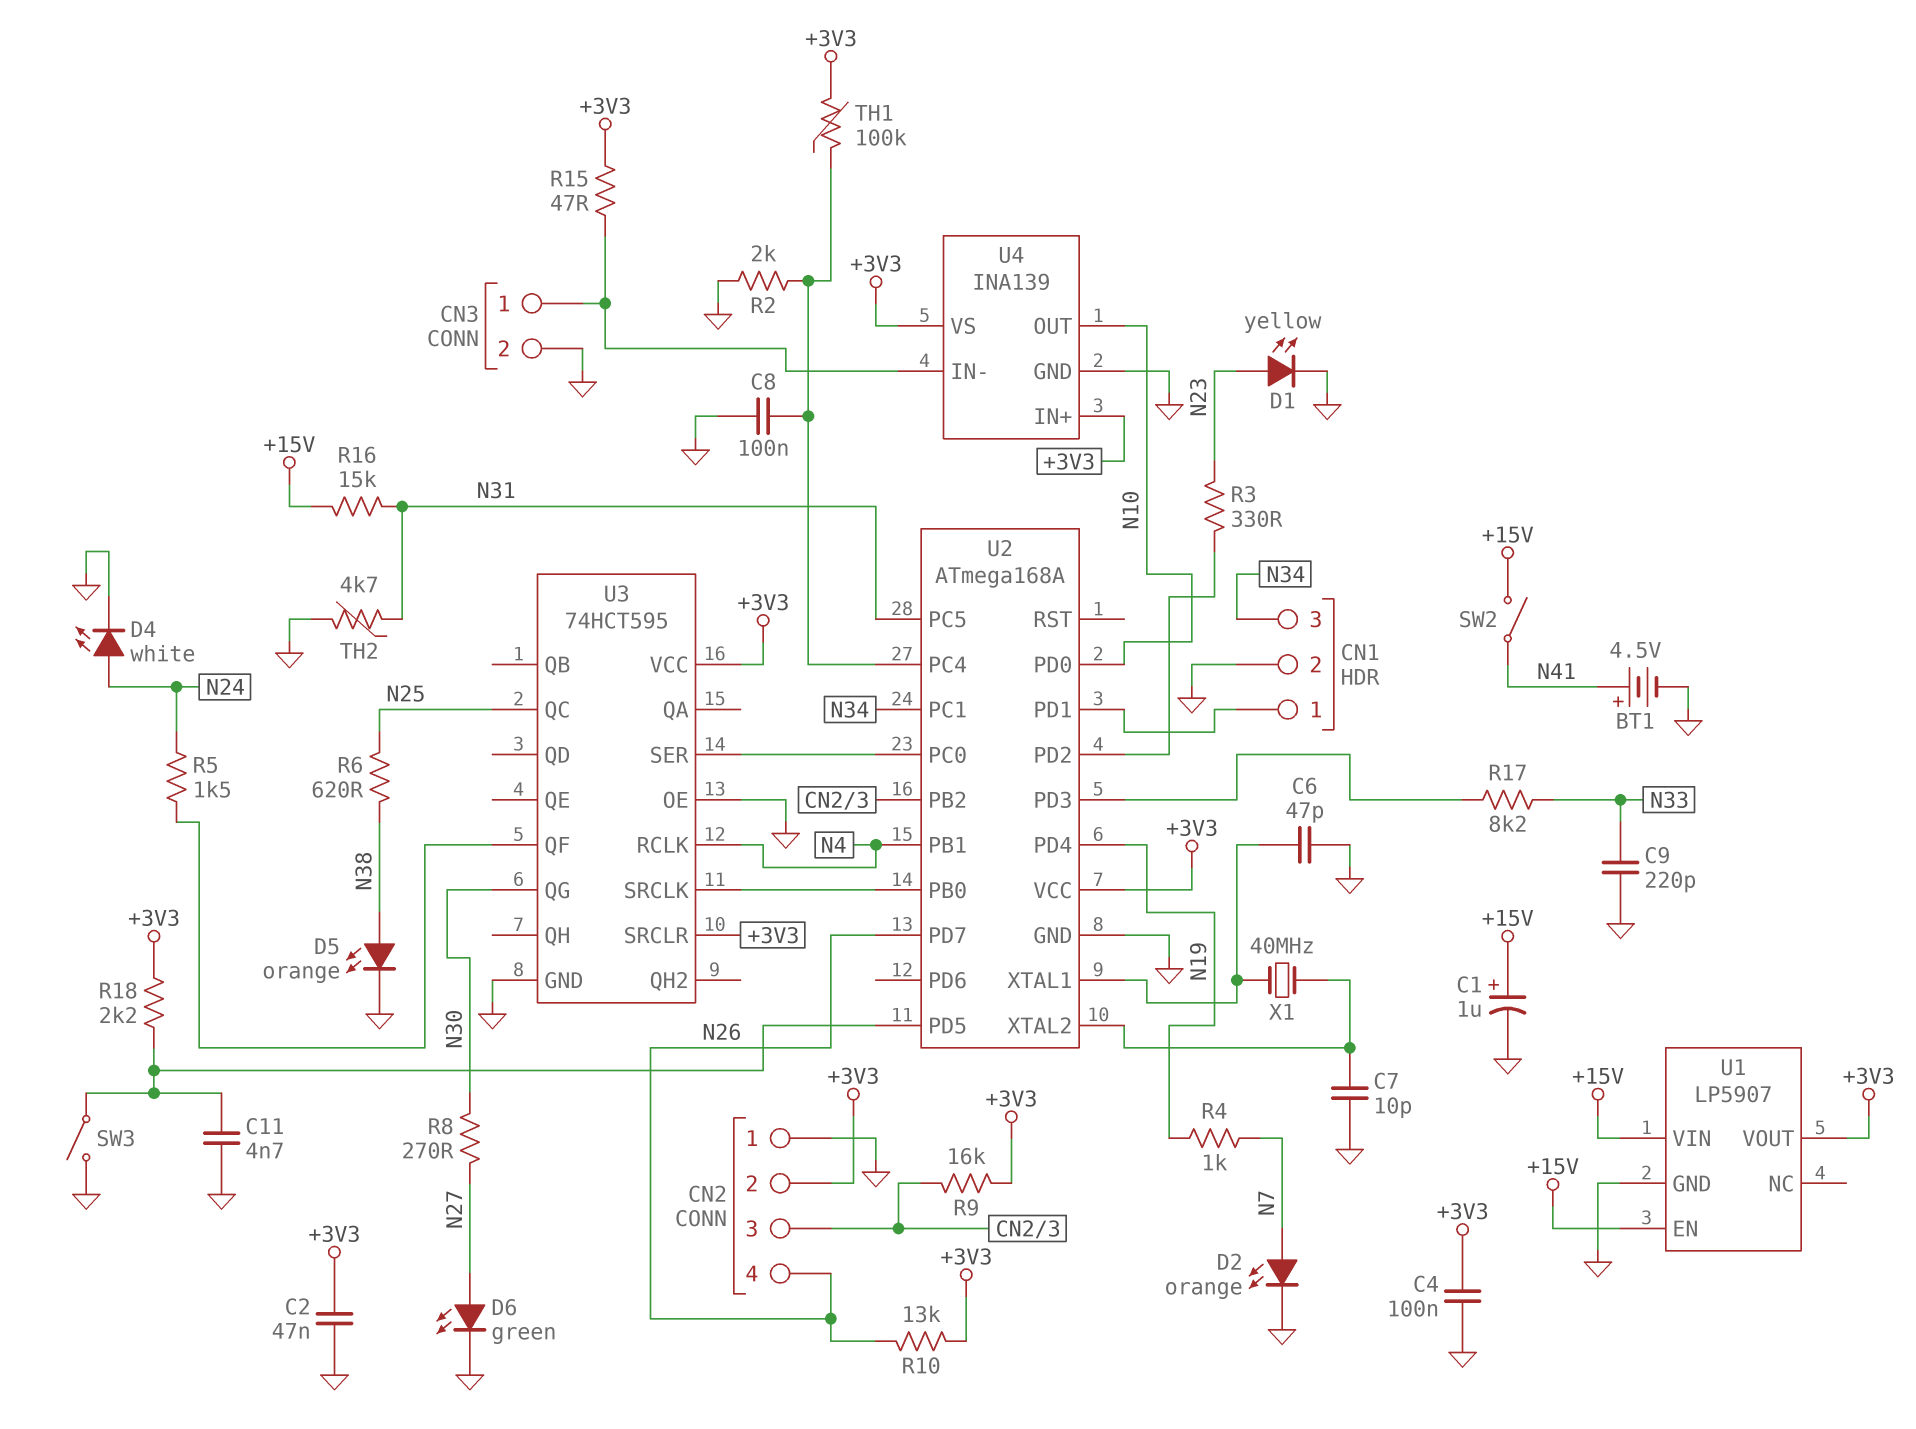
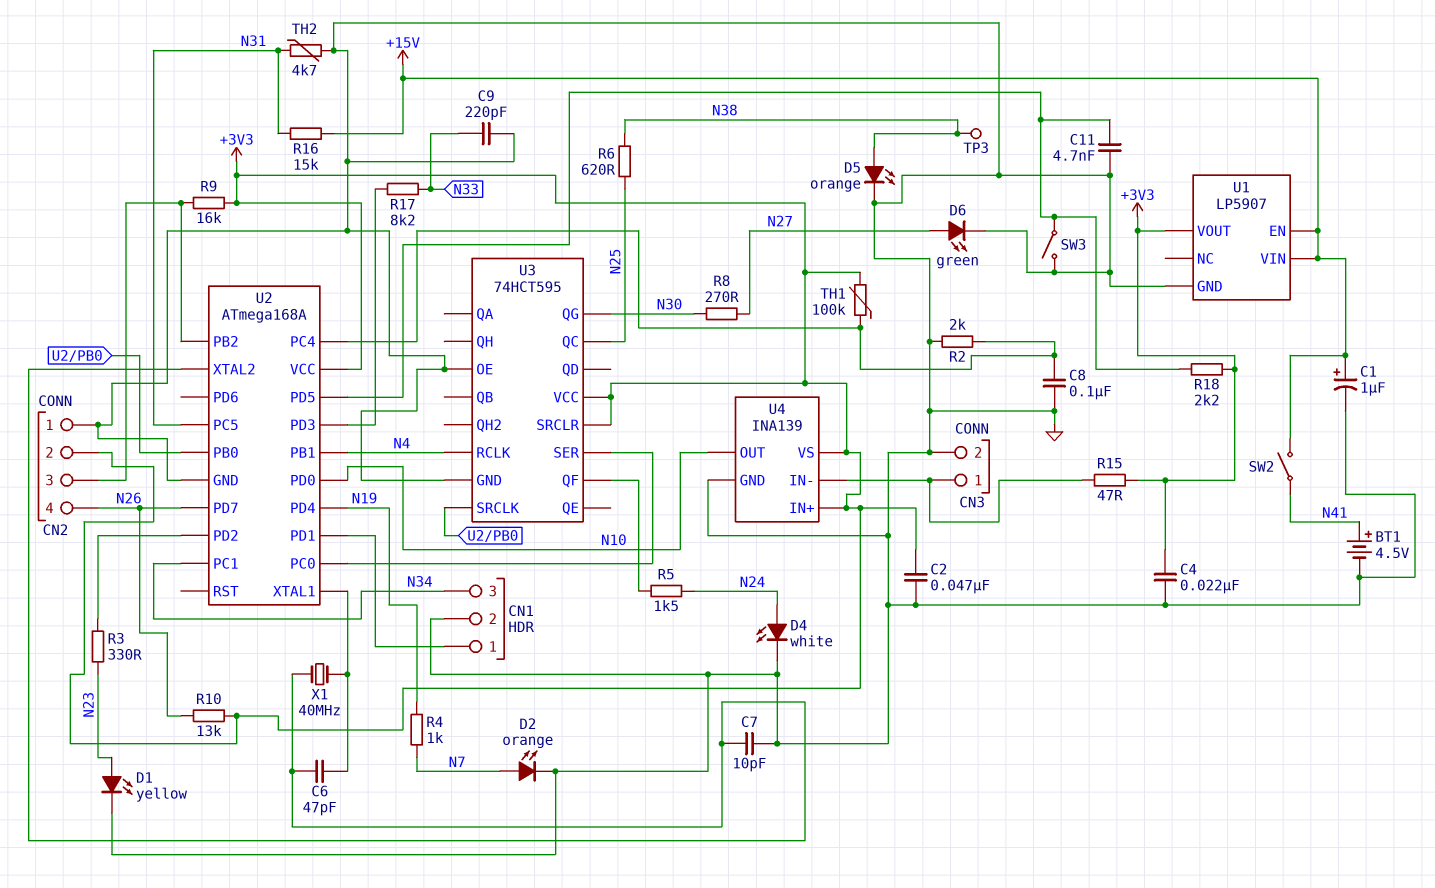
C4: 100nF (+3V3, GND) -> 22nF (+3V3, GND)
C6: 47pF (GND, U2/XTAL1) -> 47pF (U2/XTAL1, U2/XTAL2)
TP3: none -> test point (N38)

